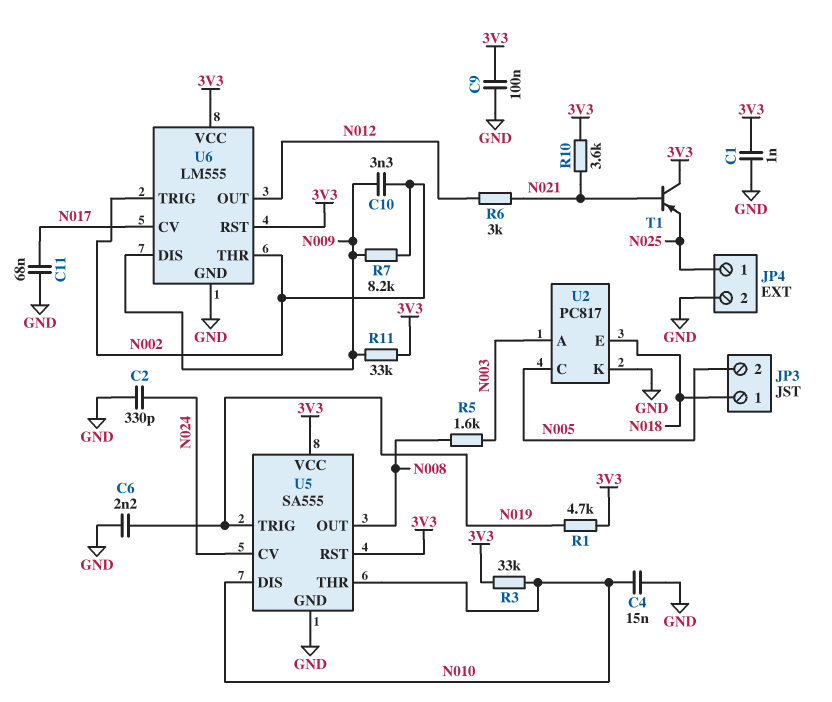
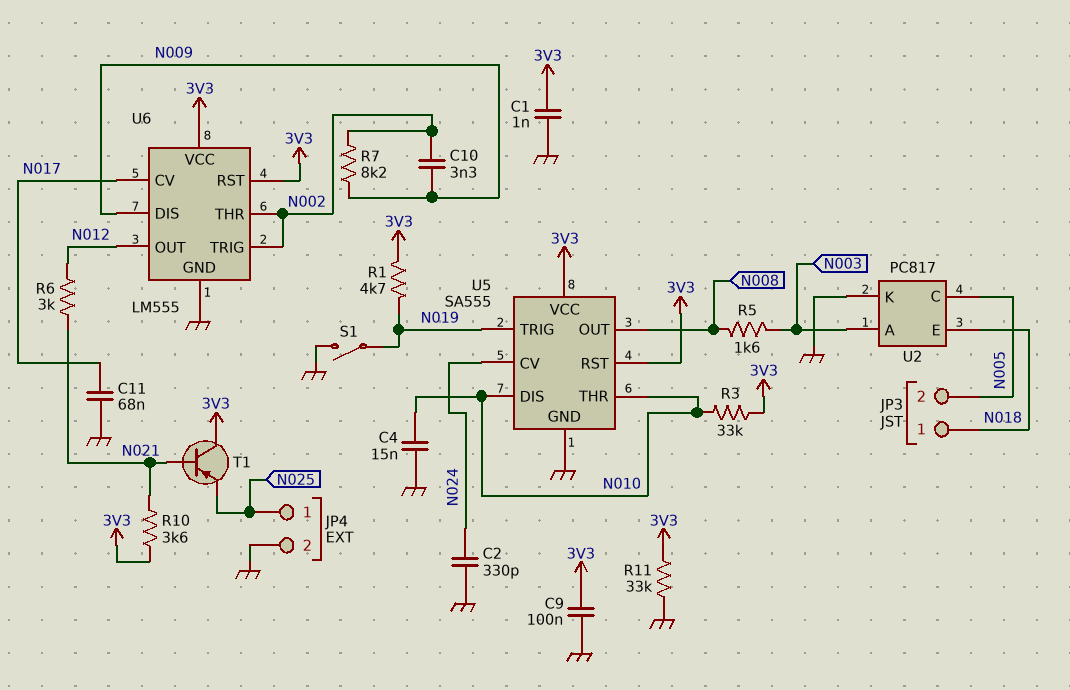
C6: 2.2nF (GND, N019) -> none
R11: 33k (3V3, N009) -> 33k (3V3, GND)
S1: none -> switch (GND, N019)

